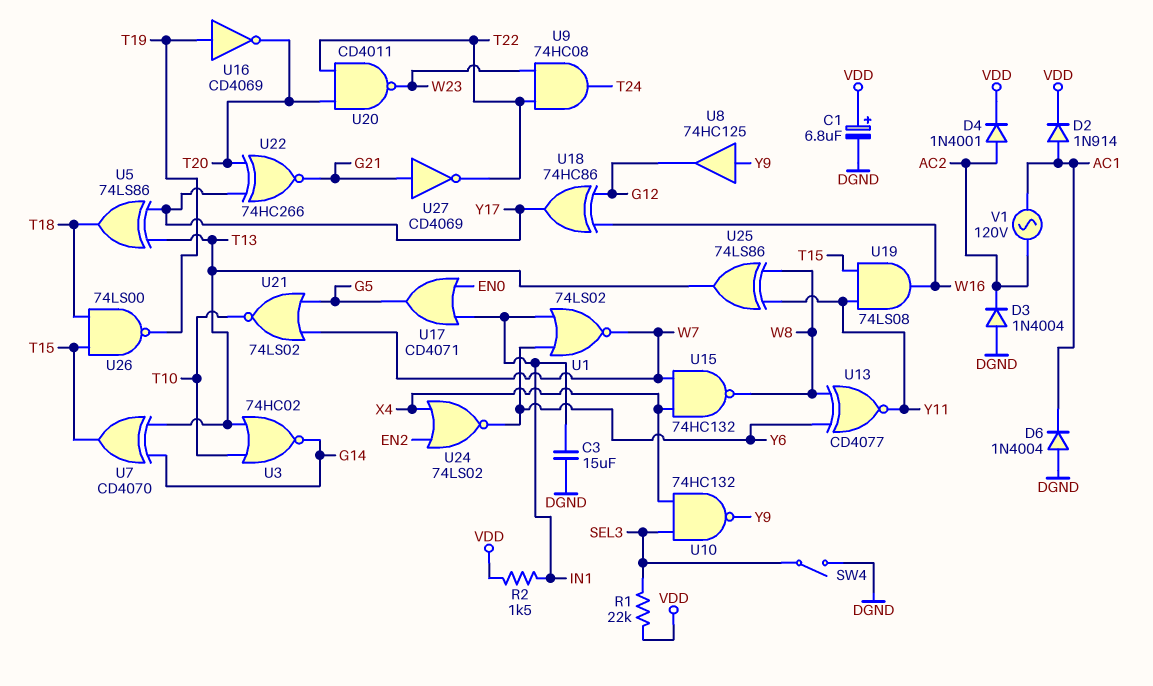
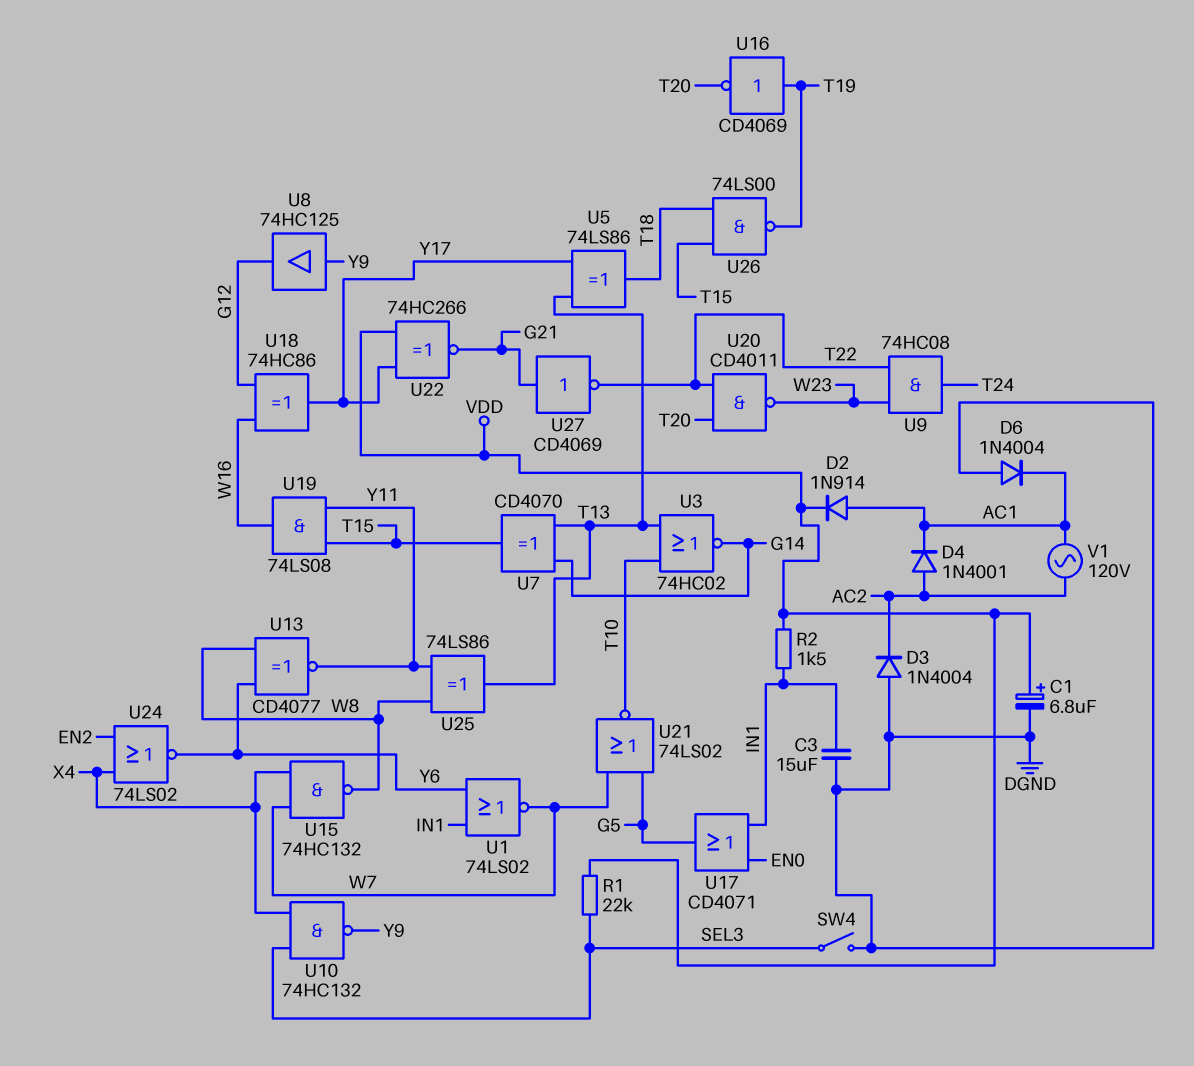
D4: diode 1N4001 (A AC2, K VDD) -> diode 1N4001 (A AC2, K AC1)
U22: XNOR 74HC266 (in T20, in Y17, out G21) -> XNOR 74HC266 (in VDD, in Y17, out G21)

